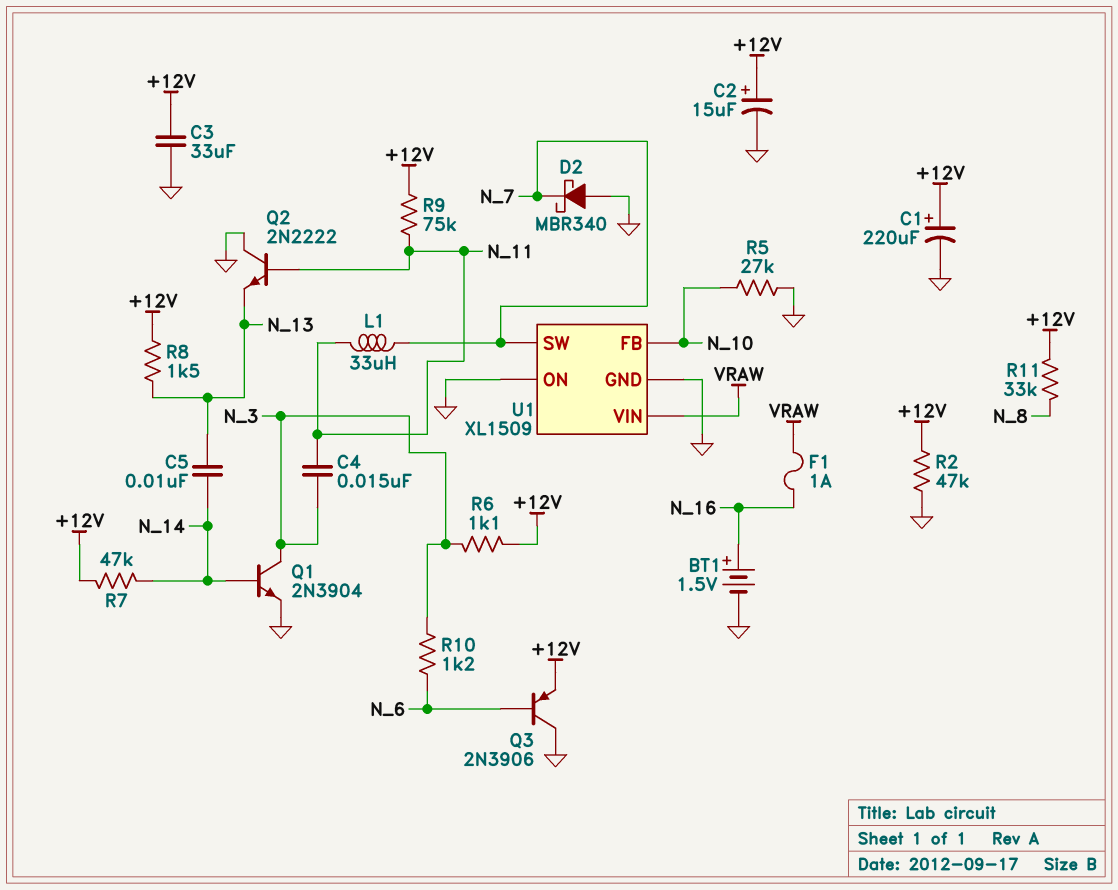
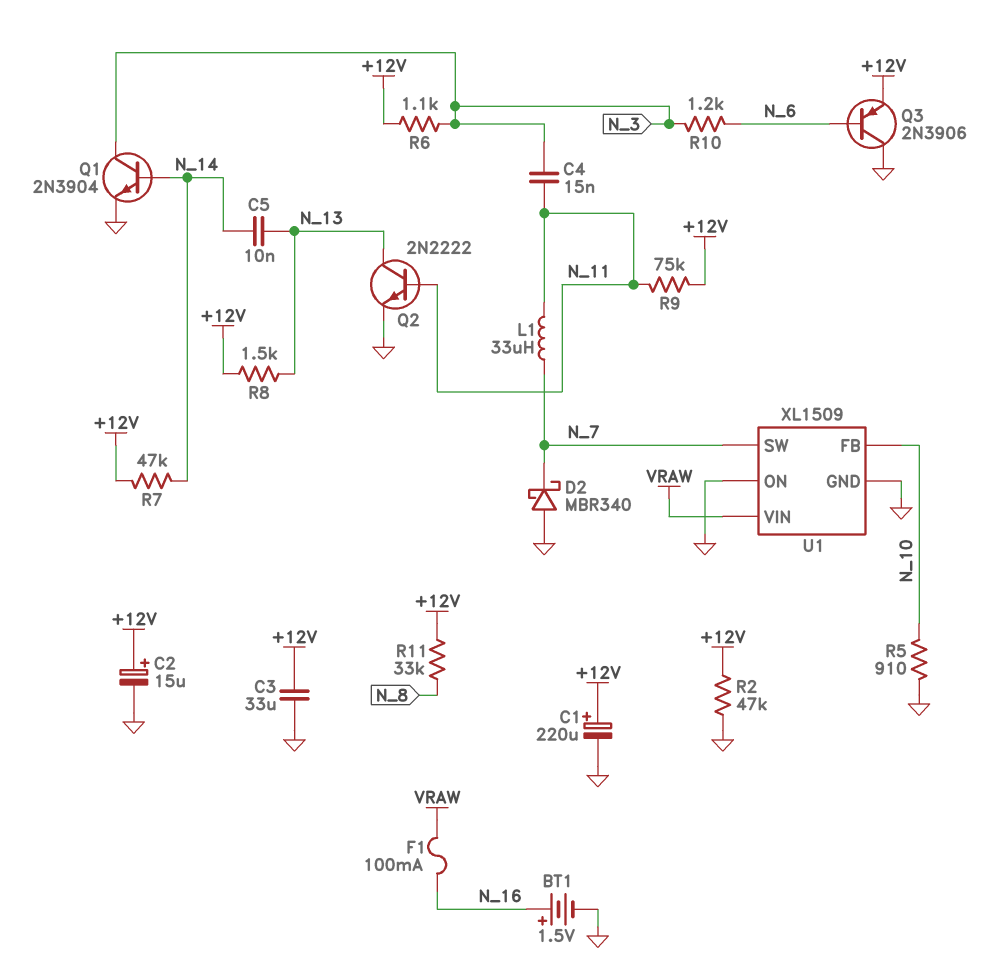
F1: 1A (N_16, VRAW) -> 100mA (N_16, VRAW)
Q2: NPN 2N2222 (B N_11, C GND, E N_13) -> NPN 2N2222 (B N_11, C N_13, E GND)
R5: 27k (GND, N_10) -> 910 (GND, N_10)

